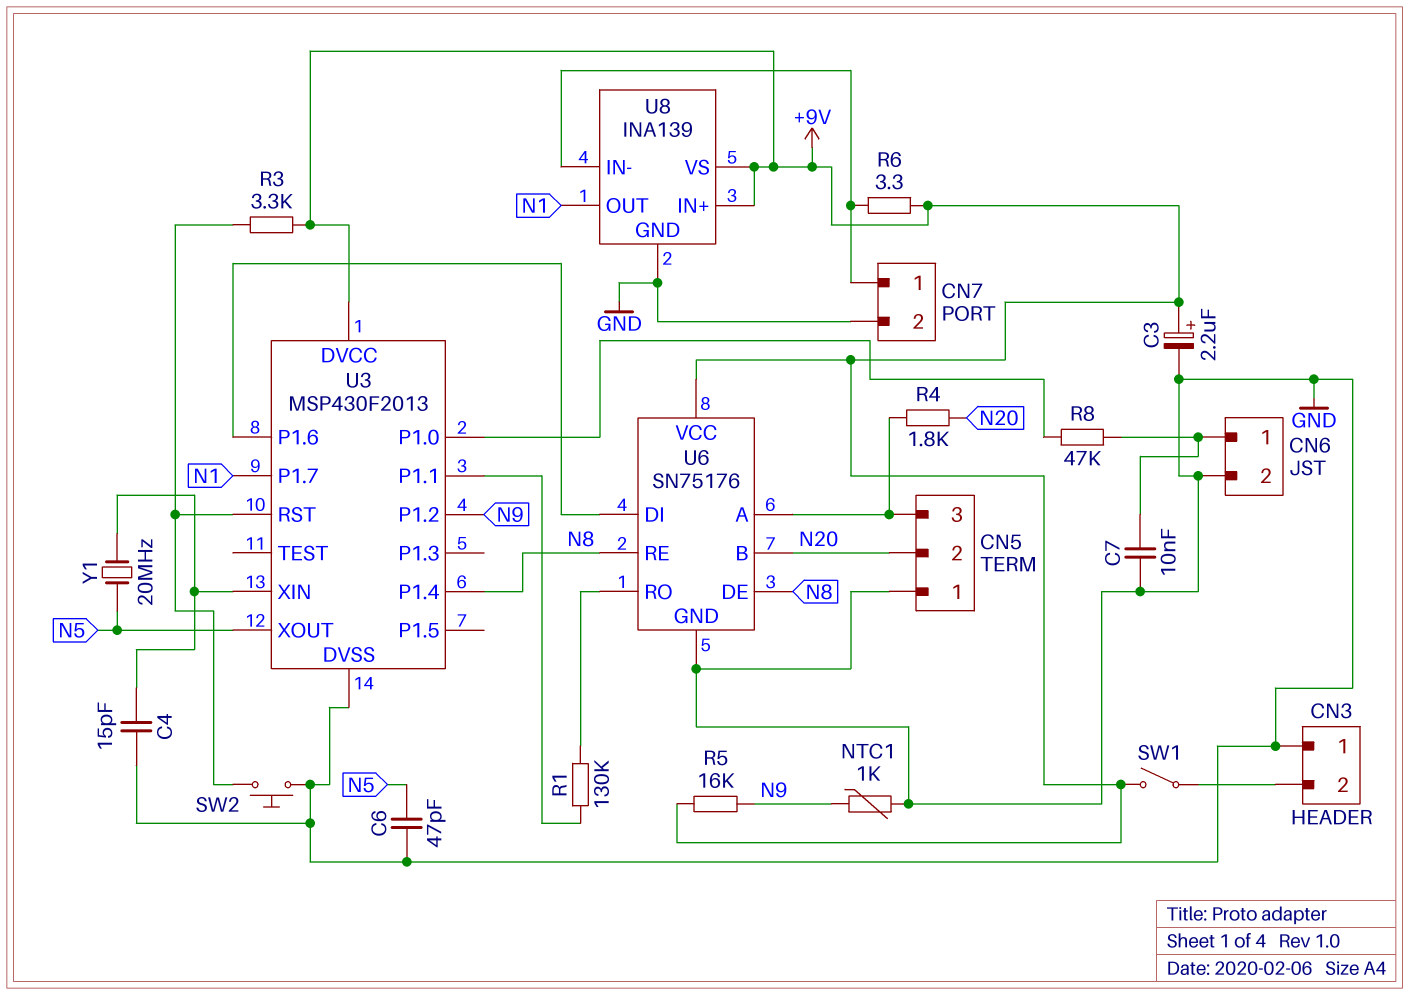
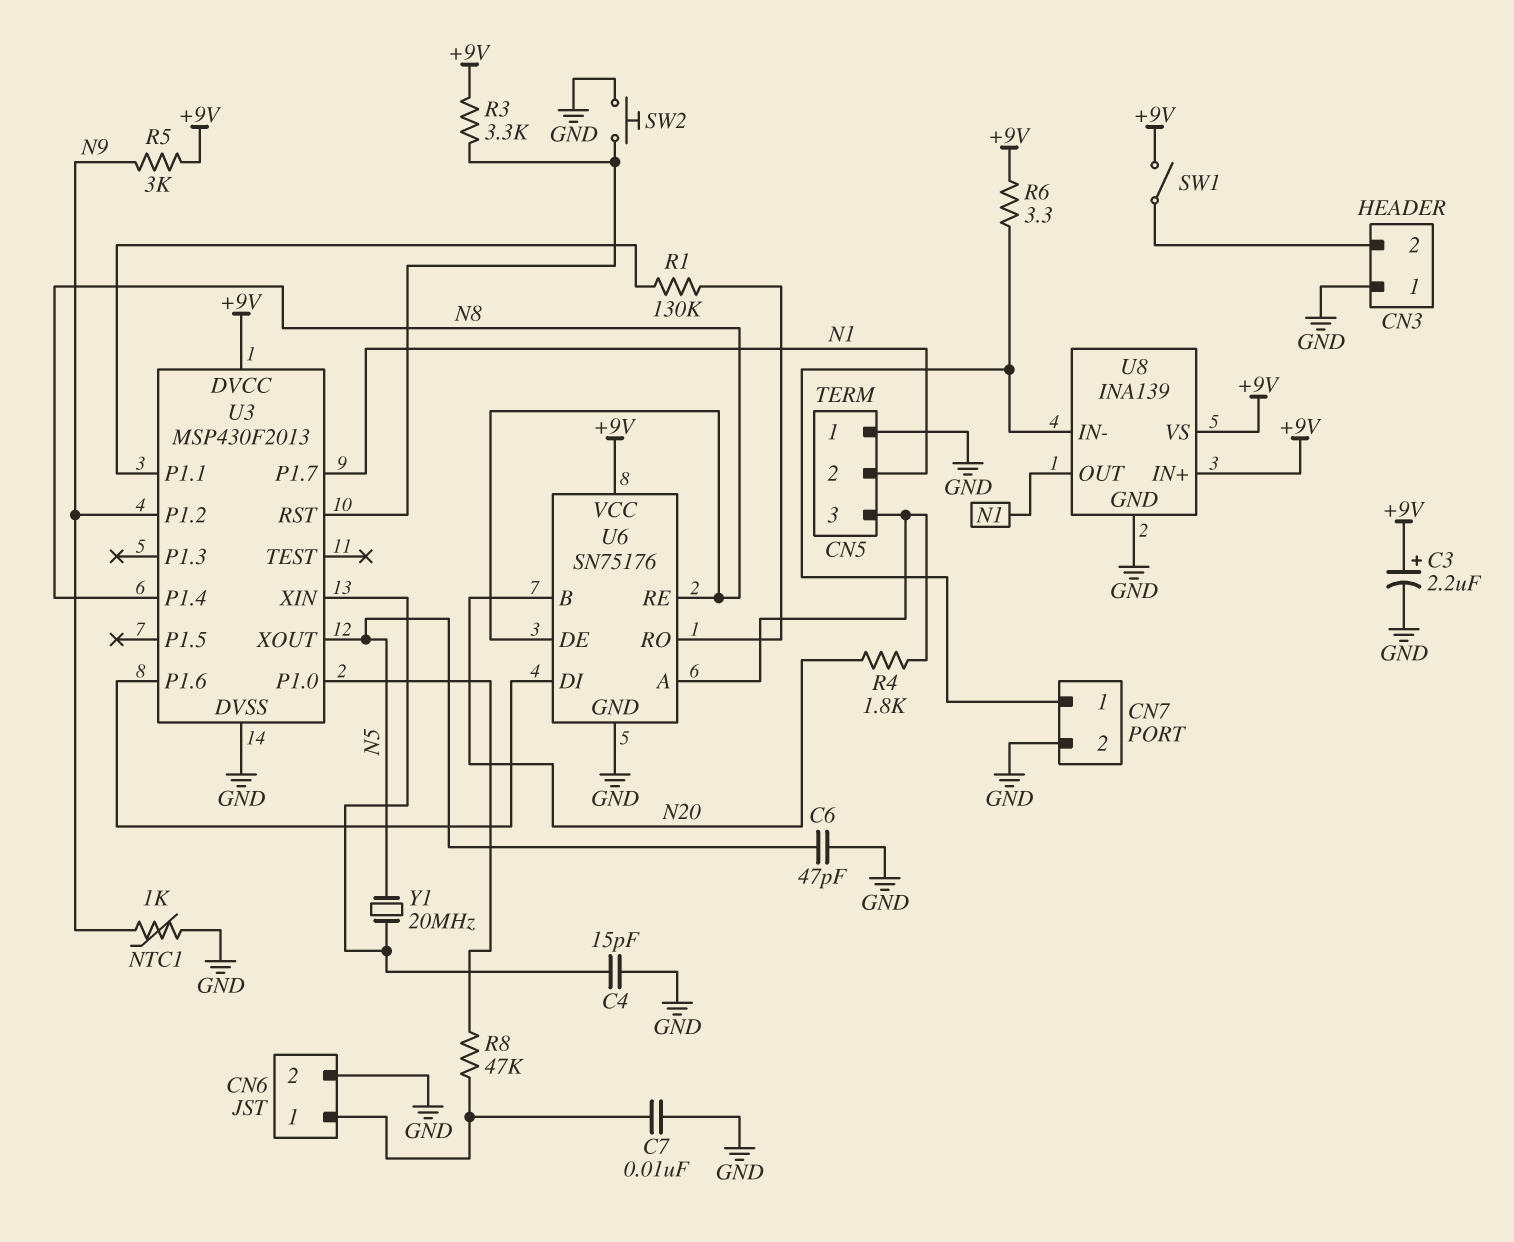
CN5 pin 2: N20 -> N1
R5: 16k (+9V, N9) -> 3k (+9V, N9)

